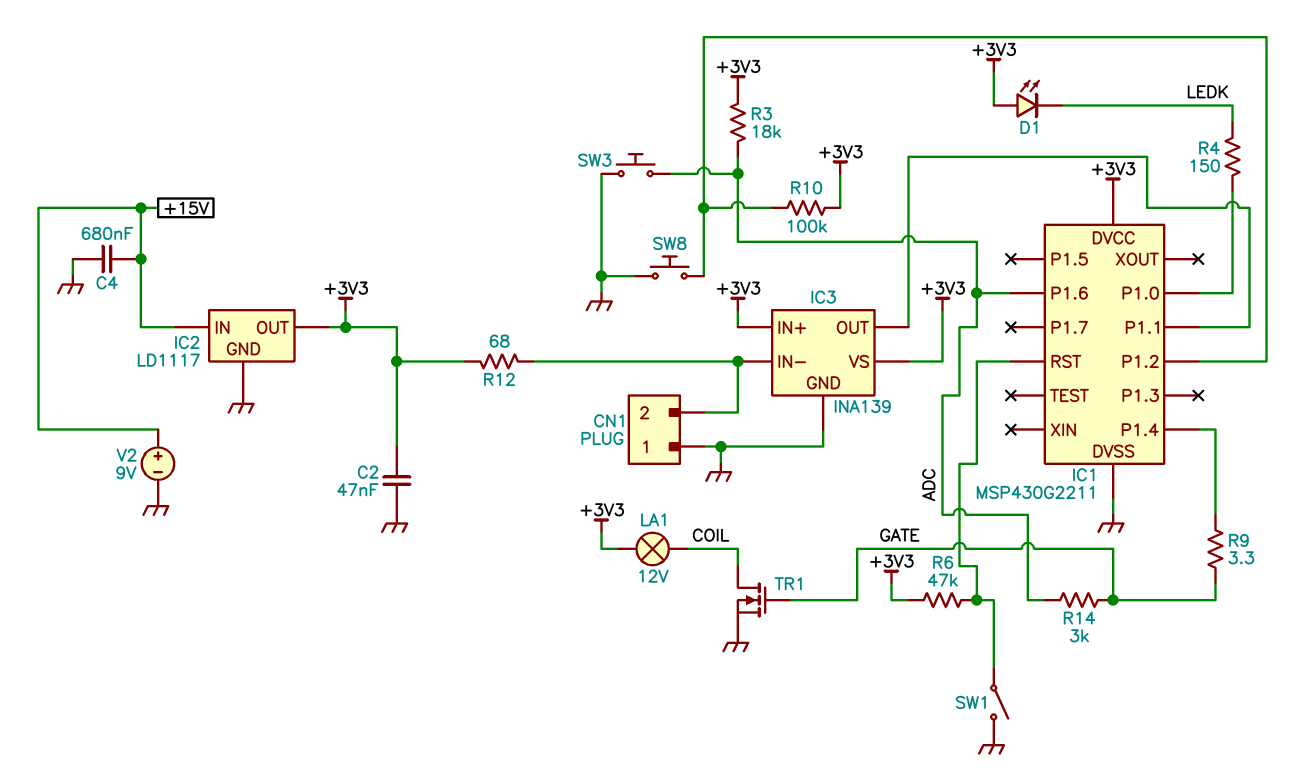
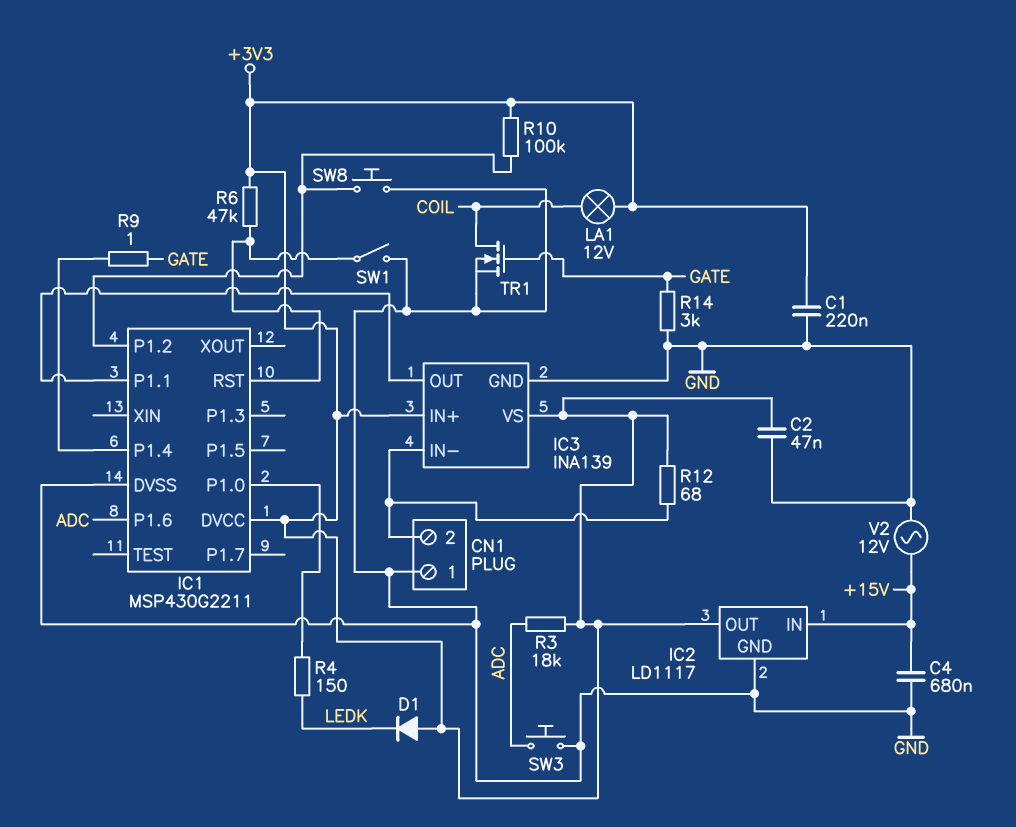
C1: none -> 220nF (+3V3, GND)
D1: LED (A +3V3, K LEDK) -> diode (A +3V3, K LEDK)
R9: 3.3 (GATE, IC1/P1.4) -> 1 (GATE, IC1/P1.4)
R14: 3k (ADC, GATE) -> 3k (GATE, GND)
V2: 9V (plus +15V, minus GND) -> AC 12V (+15V, GND)

